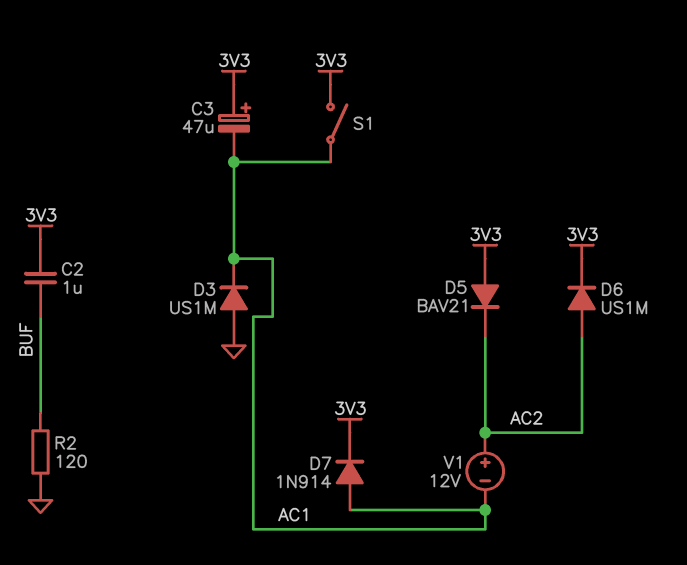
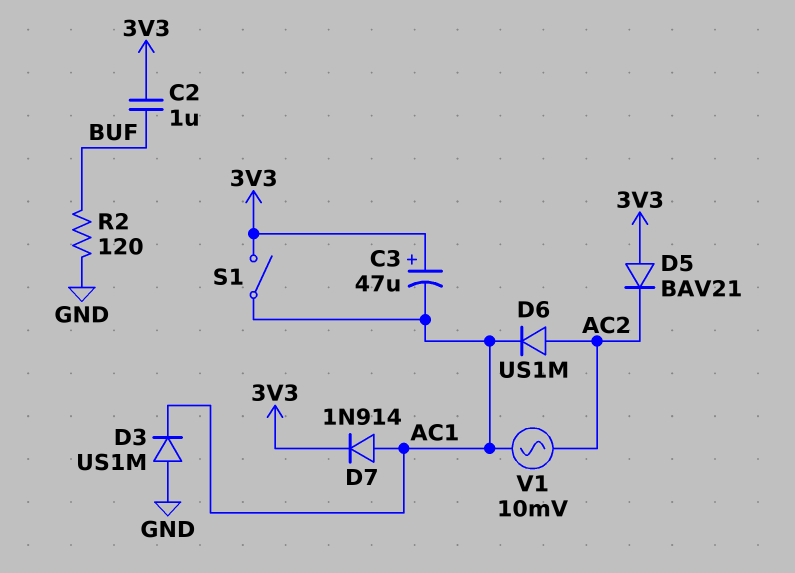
D6: diode US1M (A AC2, K 3V3) -> diode US1M (A AC2, K AC1)
V1: 12V (plus AC2, minus AC1) -> AC 10mV (AC1, AC2)

